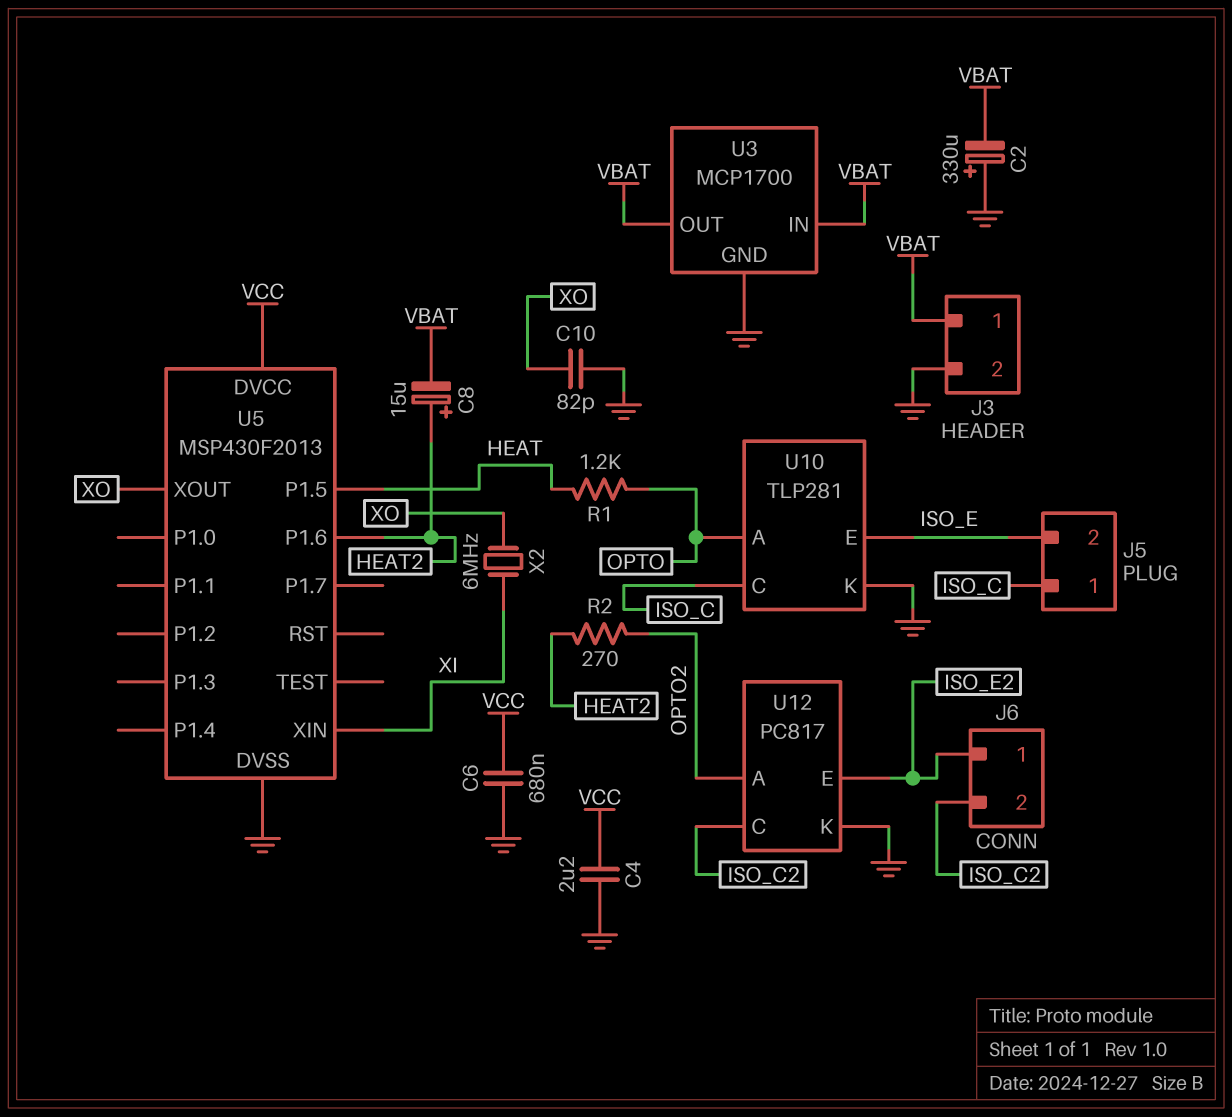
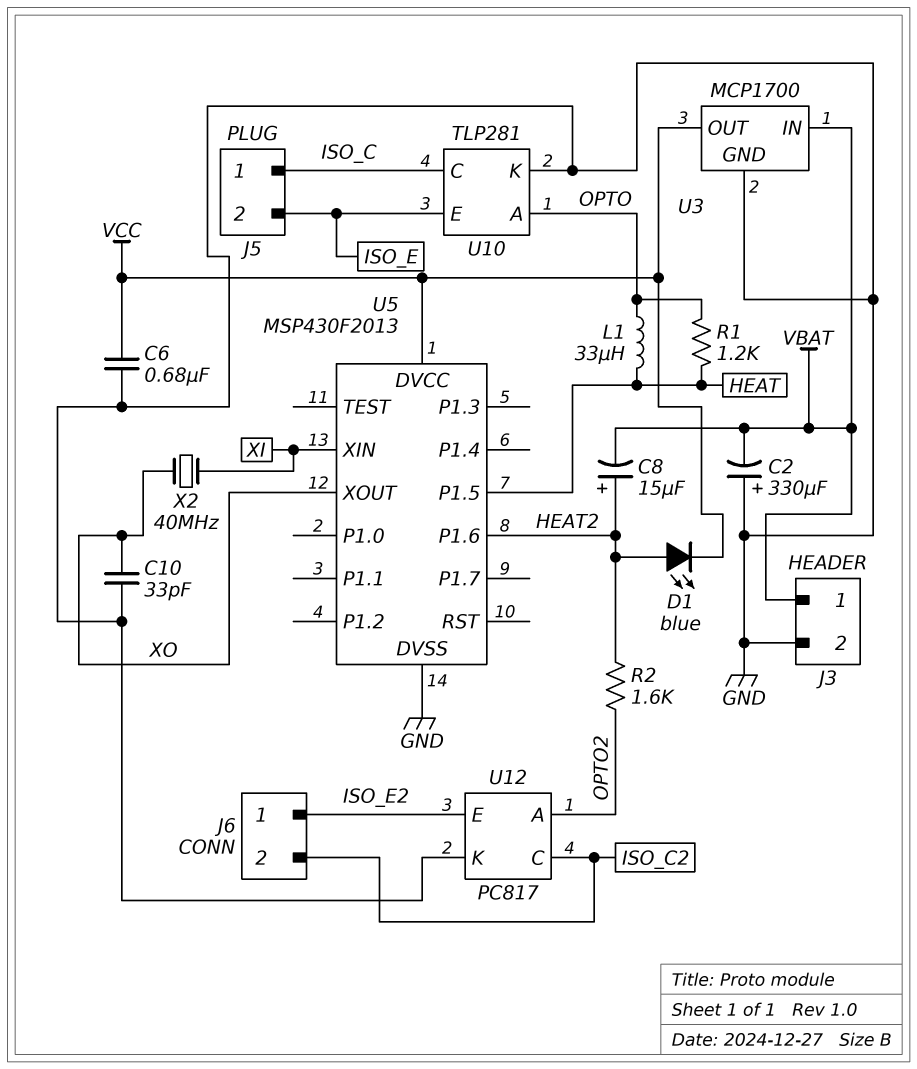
C4: 2.2uF (GND, VCC) -> none
C10: 82pF (GND, XO) -> 33pF (GND, XO)
D1: none -> LED blue (A HEAT2, K VCC)
L1: none -> 33uH (HEAT, OPTO)
R2: 270 (HEAT2, OPTO2) -> 1.6k (HEAT2, OPTO2)
U3 pin OUT: VBAT -> VCC
X2: 6MHz (XI, XO) -> 40MHz (XI, XO)

